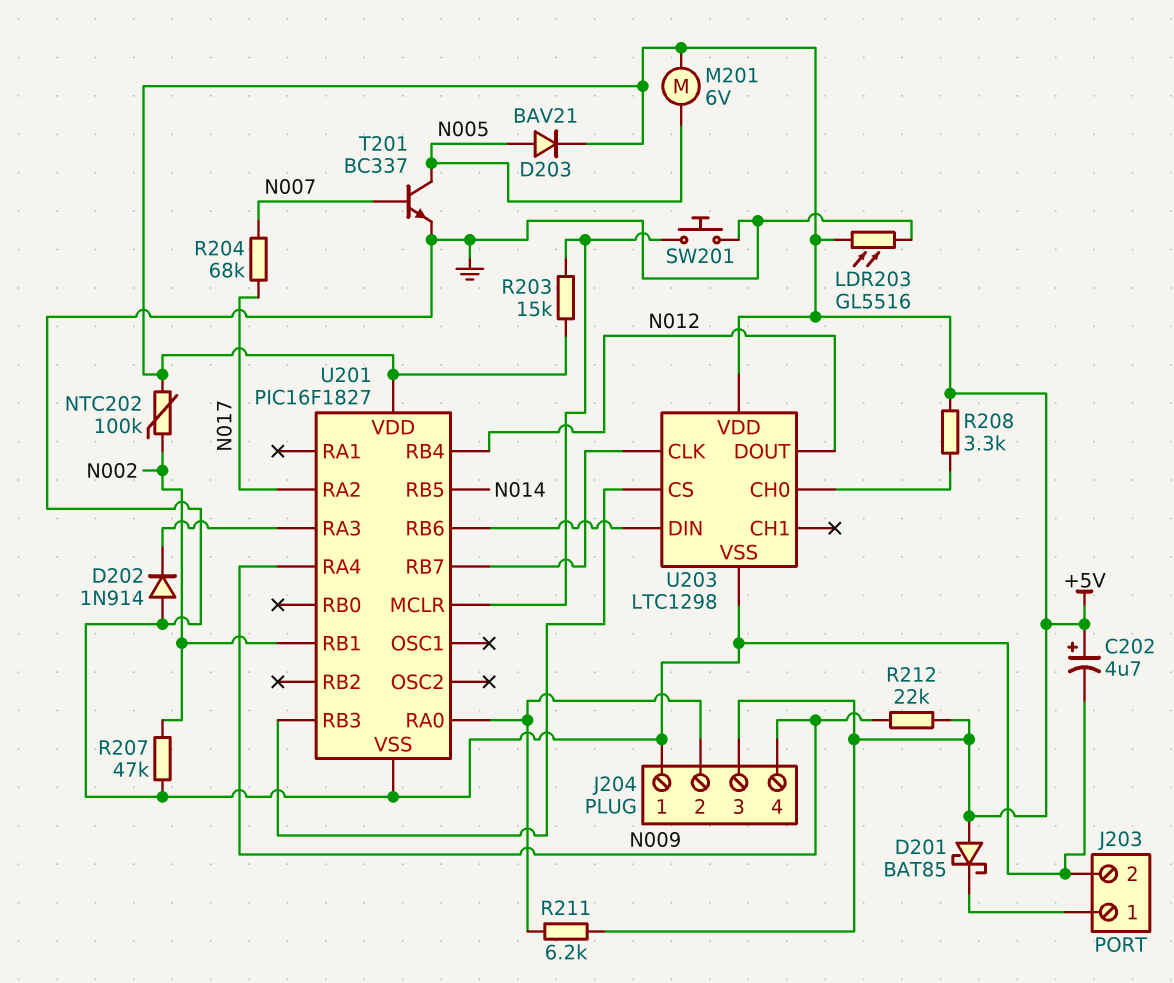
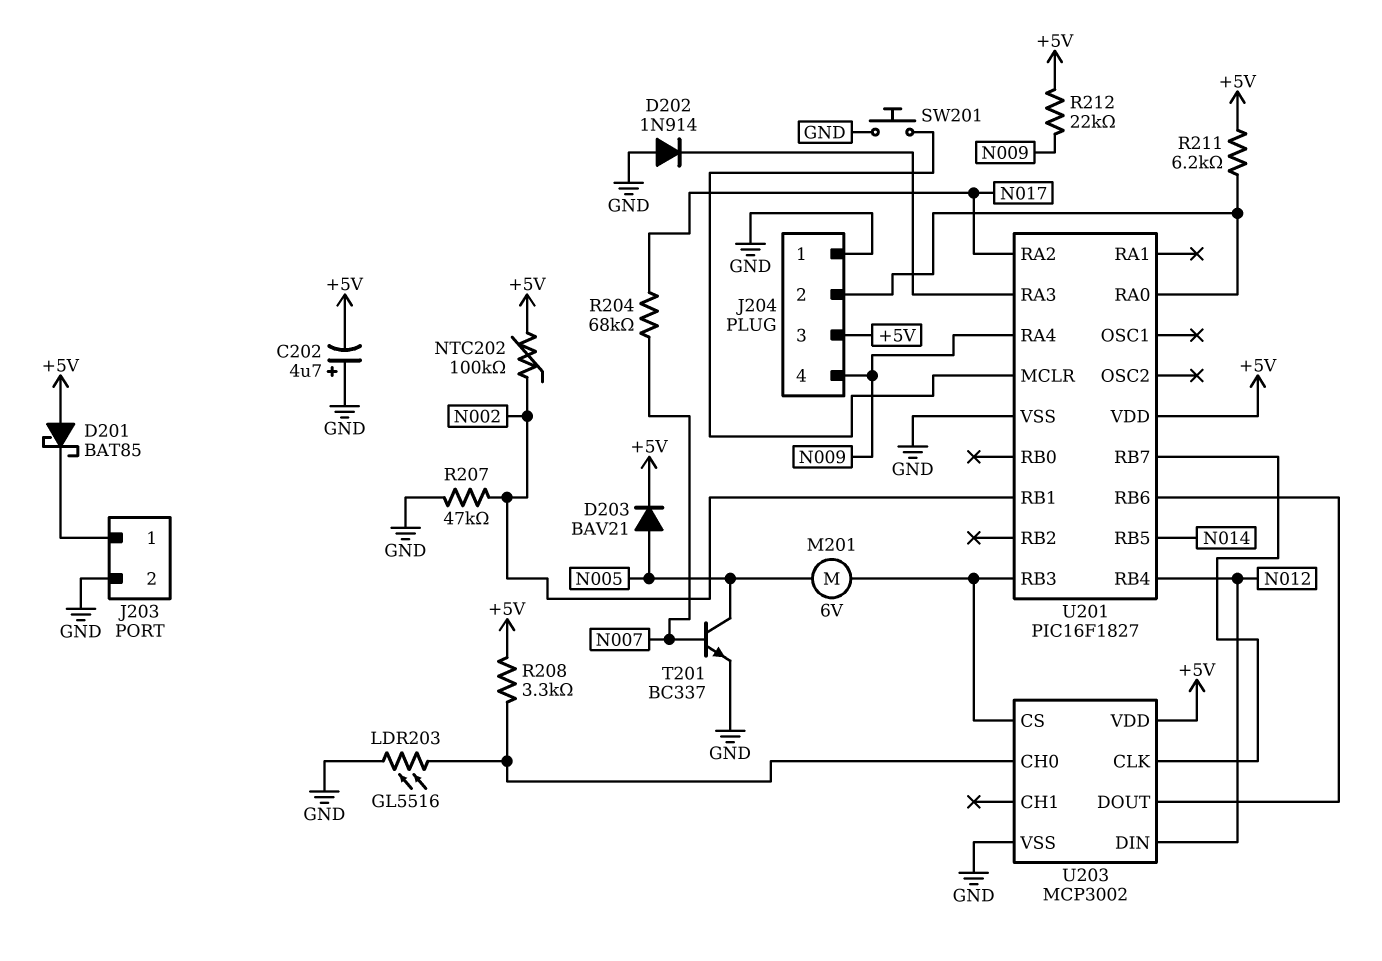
C202: 4.7uF (plus +5V, minus GND) -> 4.7uF (plus GND, minus +5V)
LDR203: GL5516 (+5V, GND) -> GL5516 (GND, U203/CH0)
M201: motor 6V (+5V, N005) -> motor 6V (N005, U201/RB3)
R203: 15k (+5V, U201/MCLR) -> none
U203: LTC1298 -> MCP3002
U203 pin DIN: U201/RB6 -> N012
U203 pin DOUT: N012 -> U201/RB6

